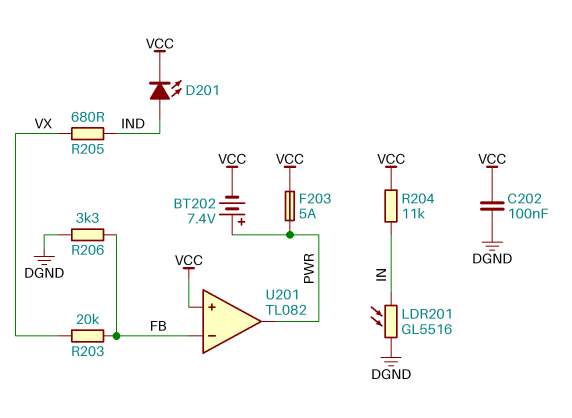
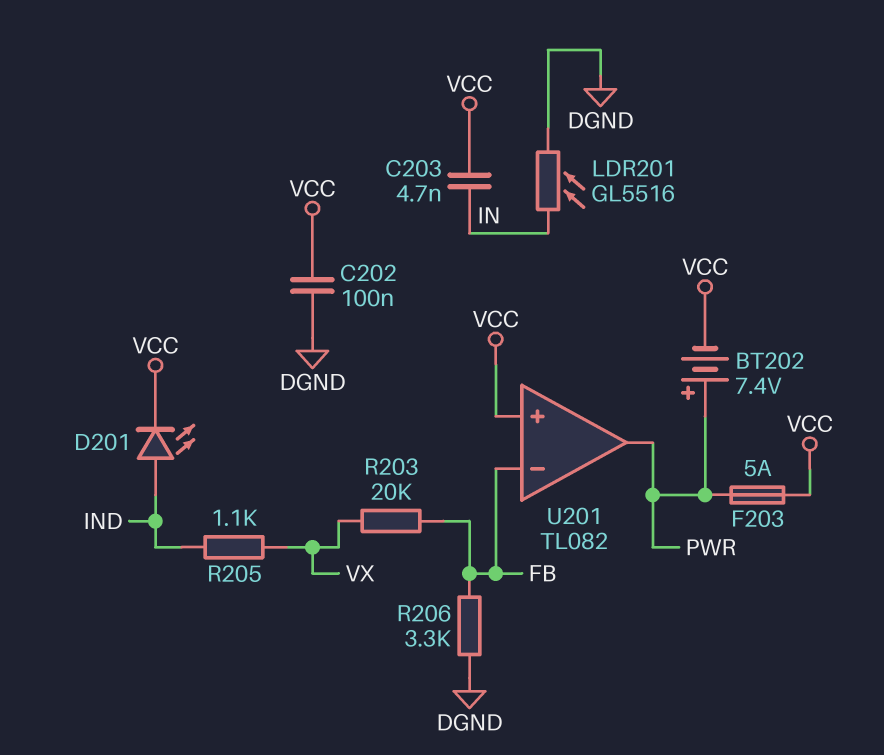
C203: none -> 4.7nF (IN, VCC)
R204: 11k (IN, VCC) -> none
R205: 680 (IND, VX) -> 1.1k (IND, VX)

